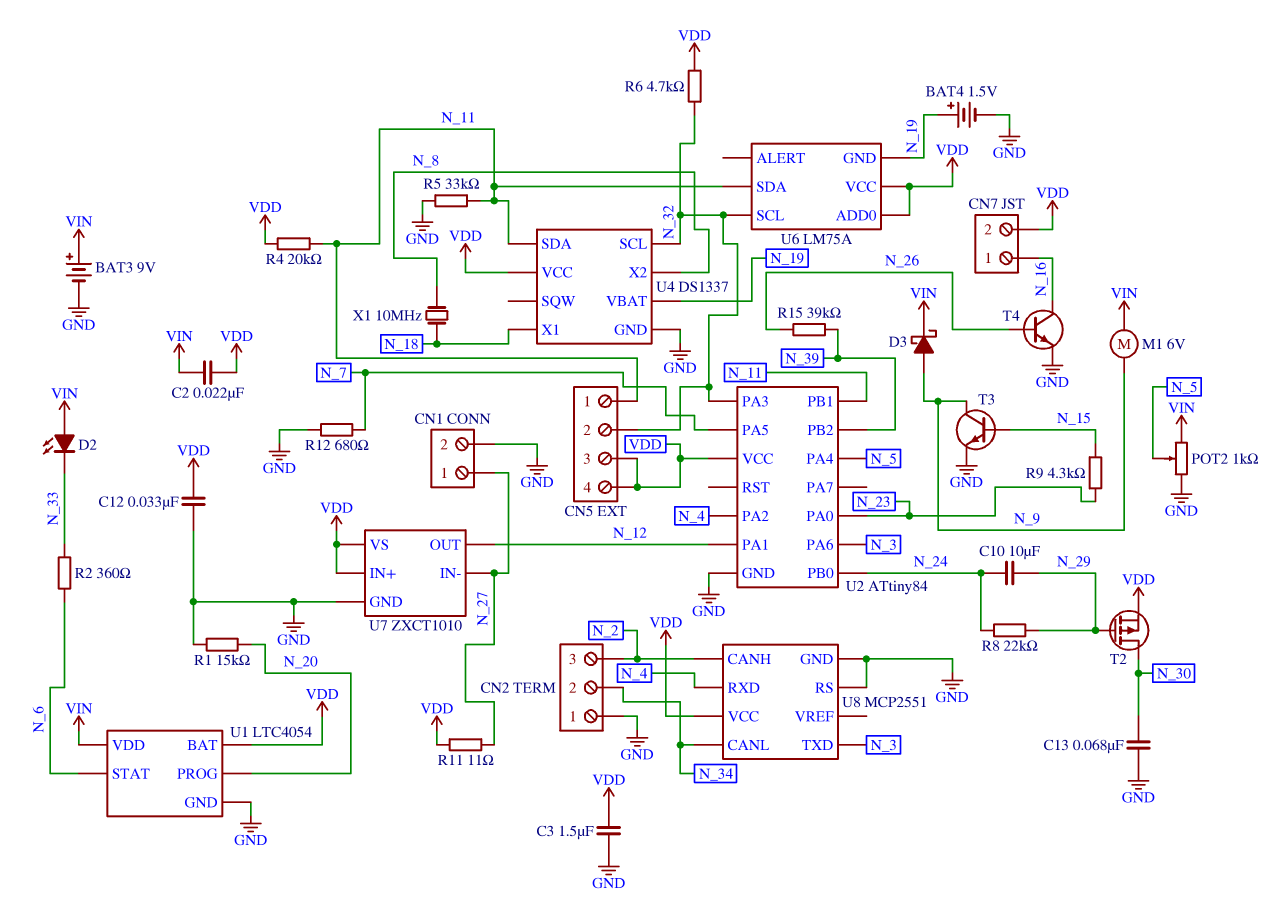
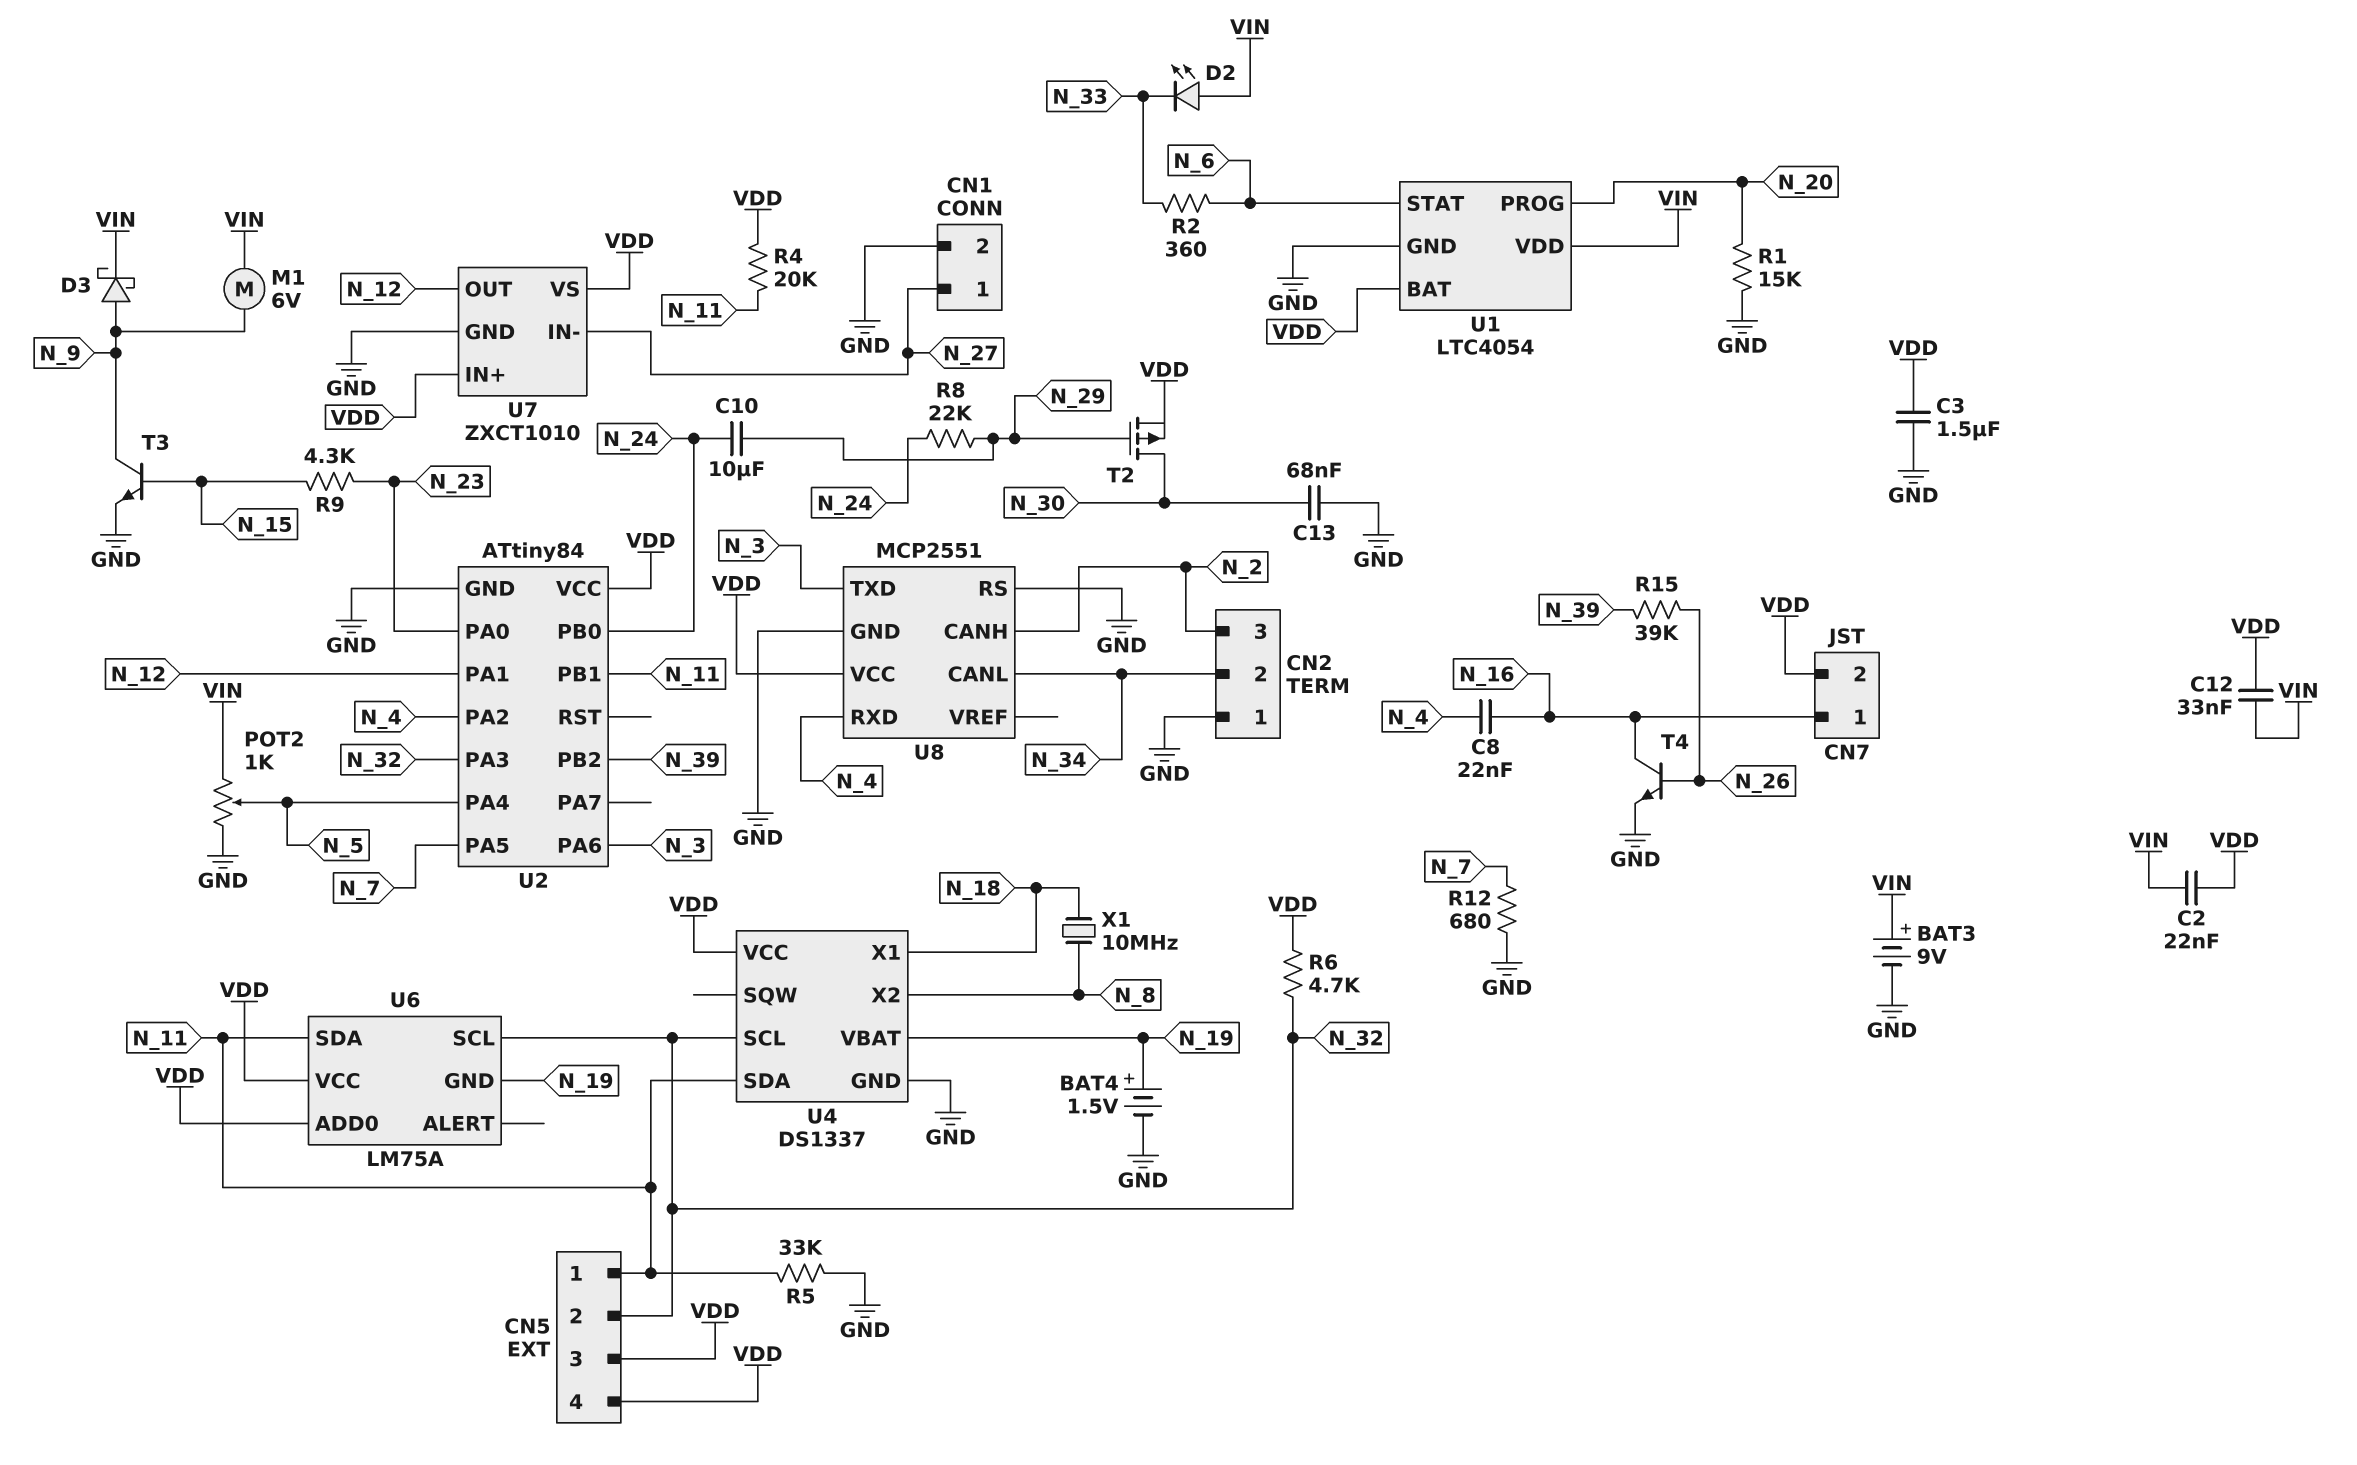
C8: none -> 22nF (N_4, N_16)
C12: 33nF (GND, VDD) -> 33nF (VDD, VIN)
R11: 11 (N_27, VDD) -> none

